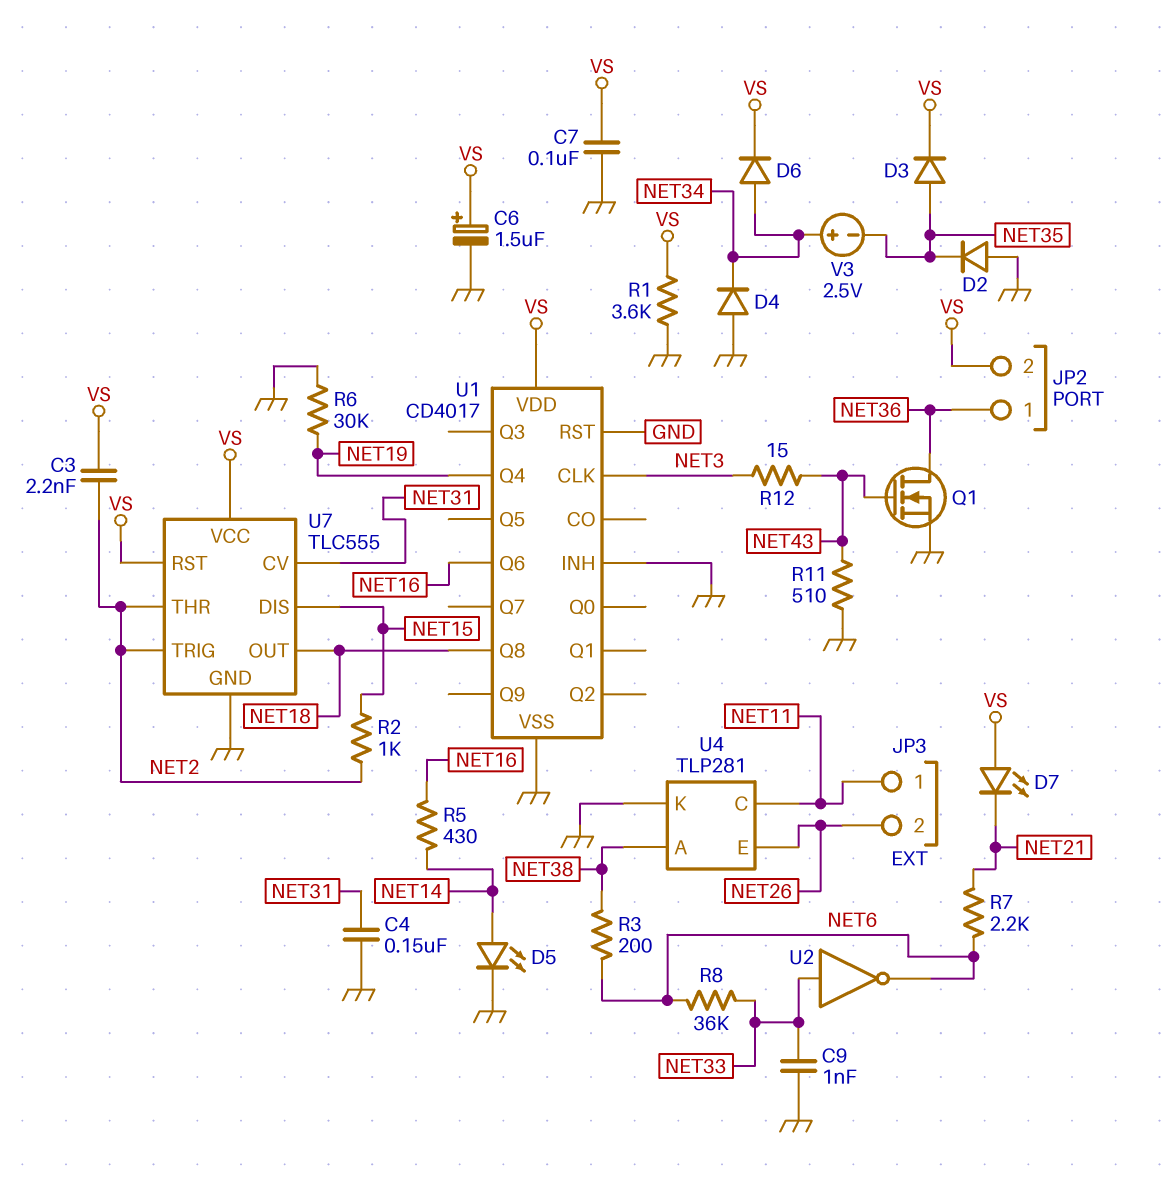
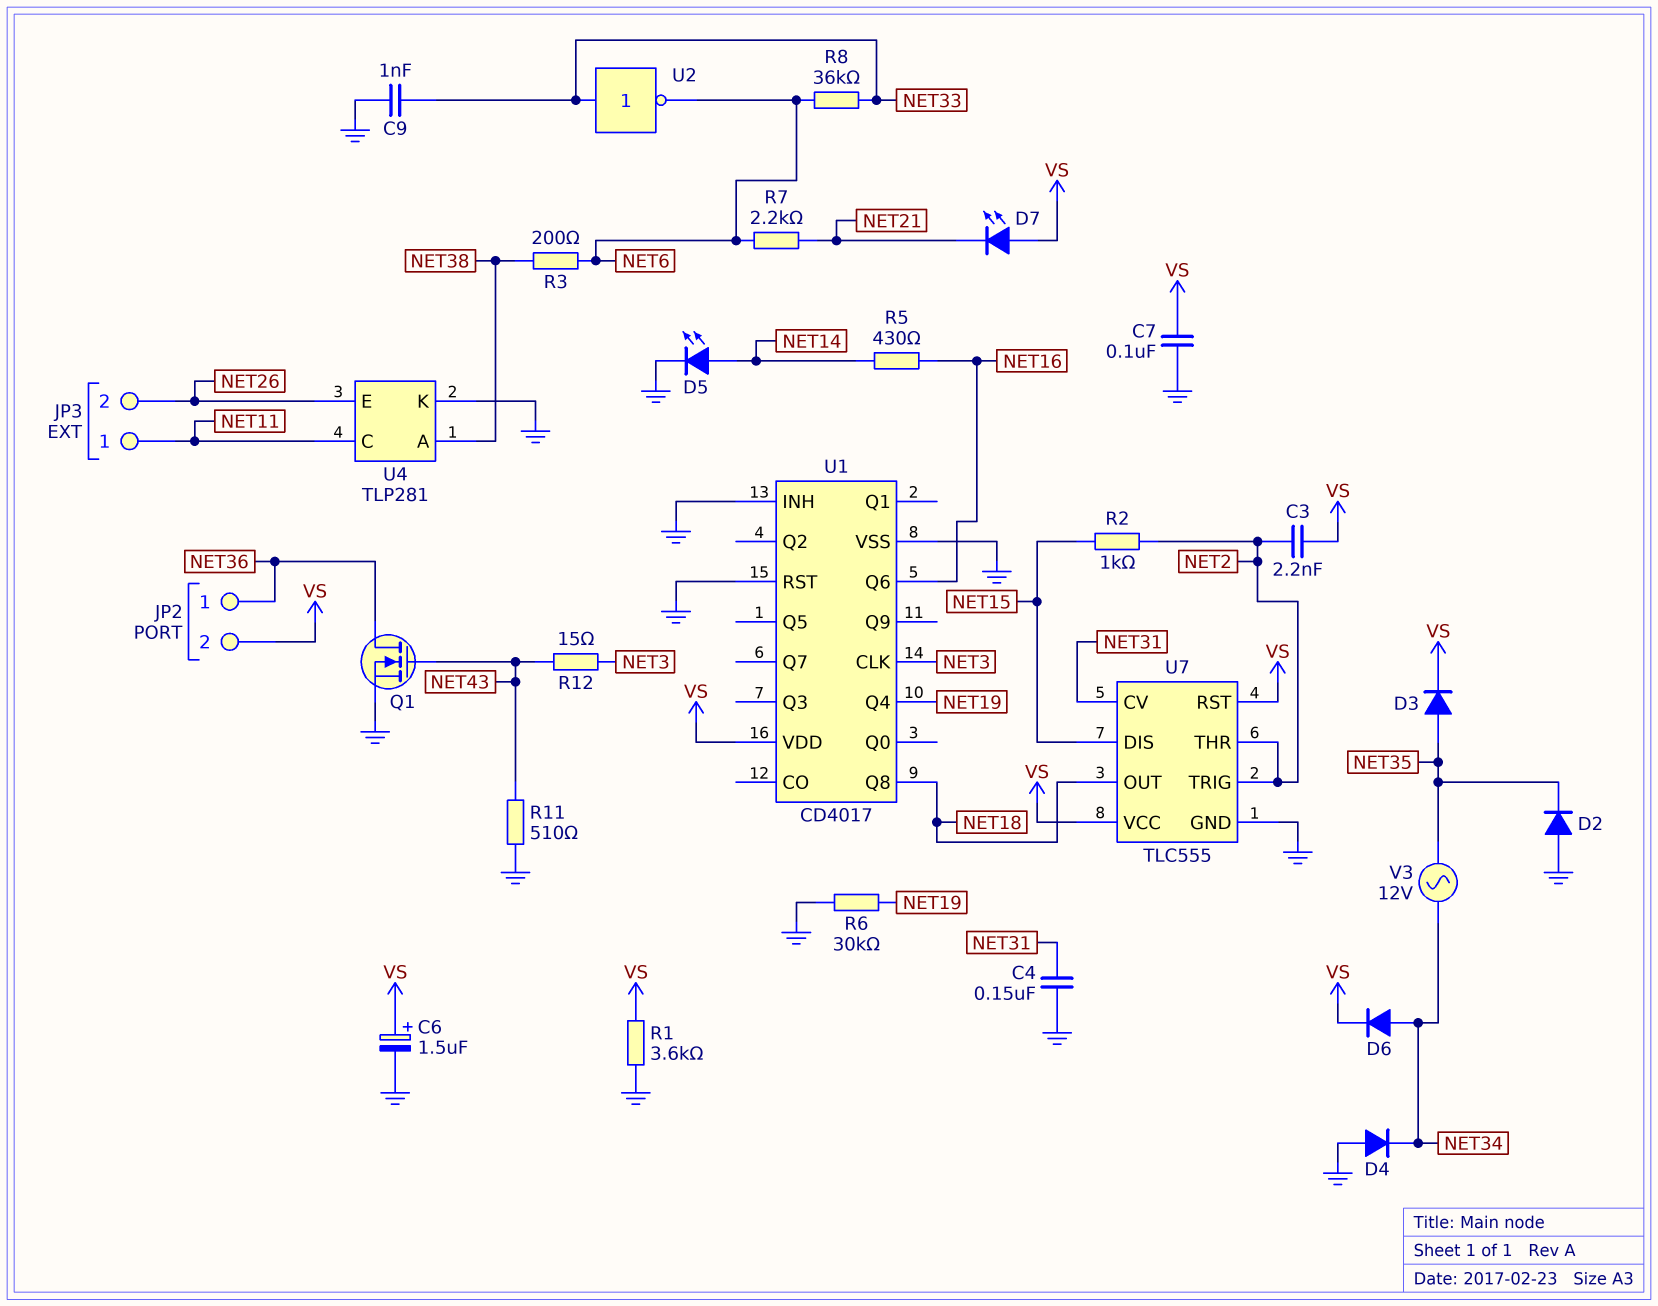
V3: 2.5V (plus NET34, minus NET35) -> AC 12V (NET34, NET35)

